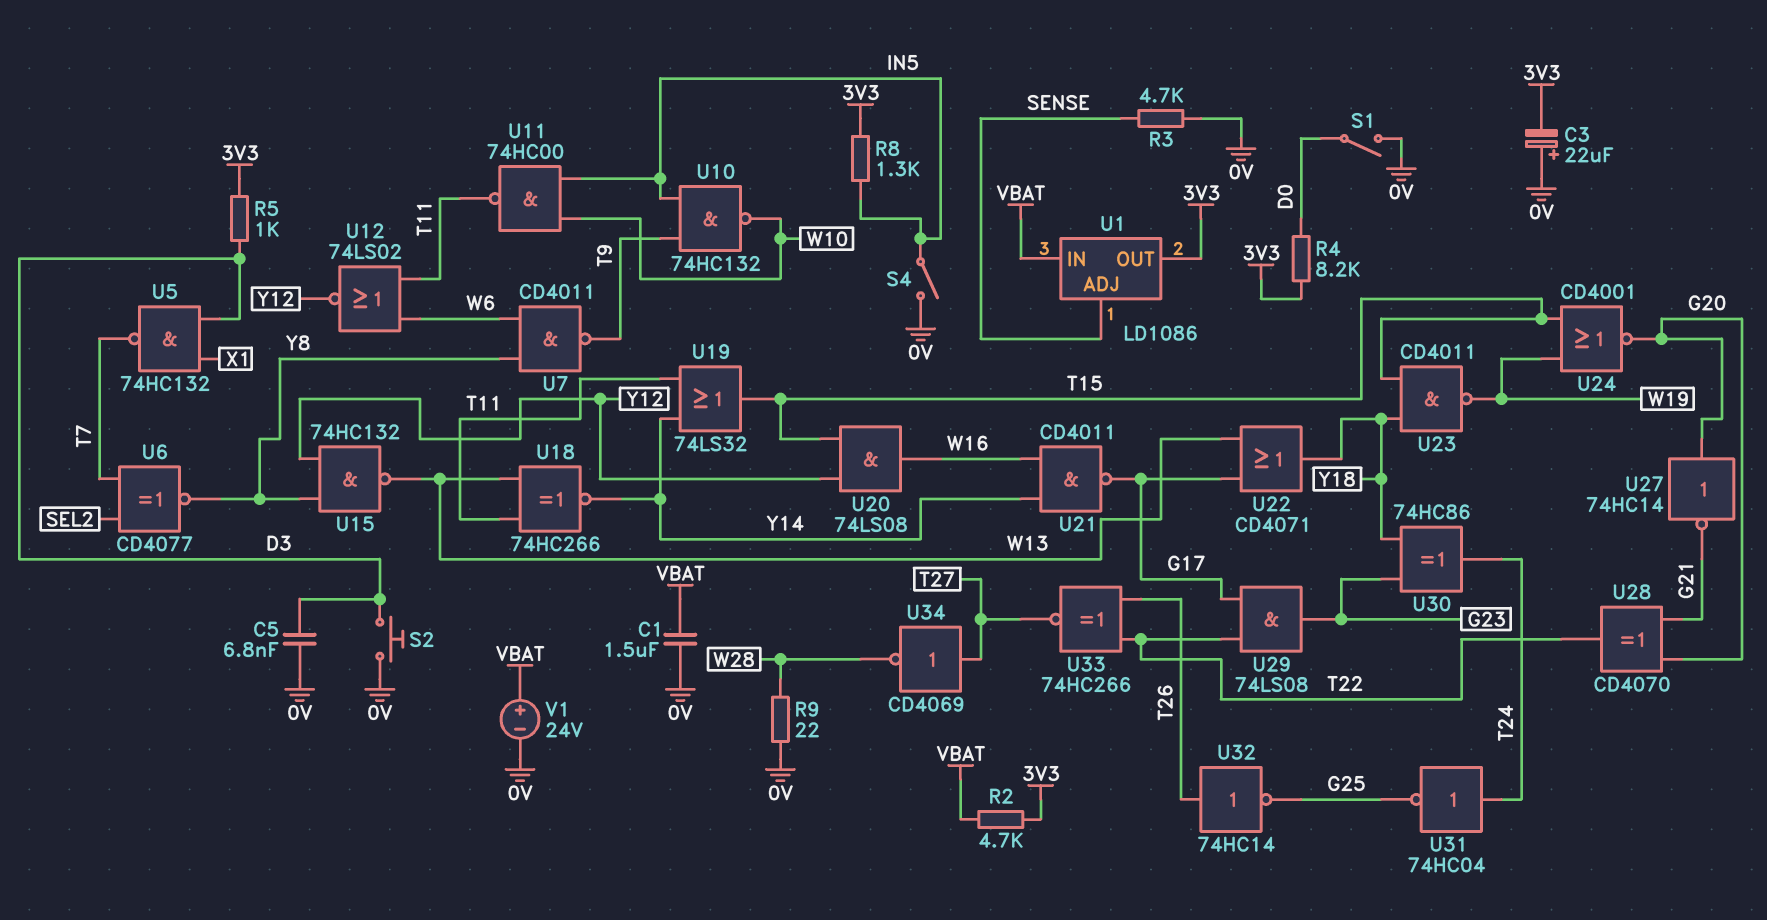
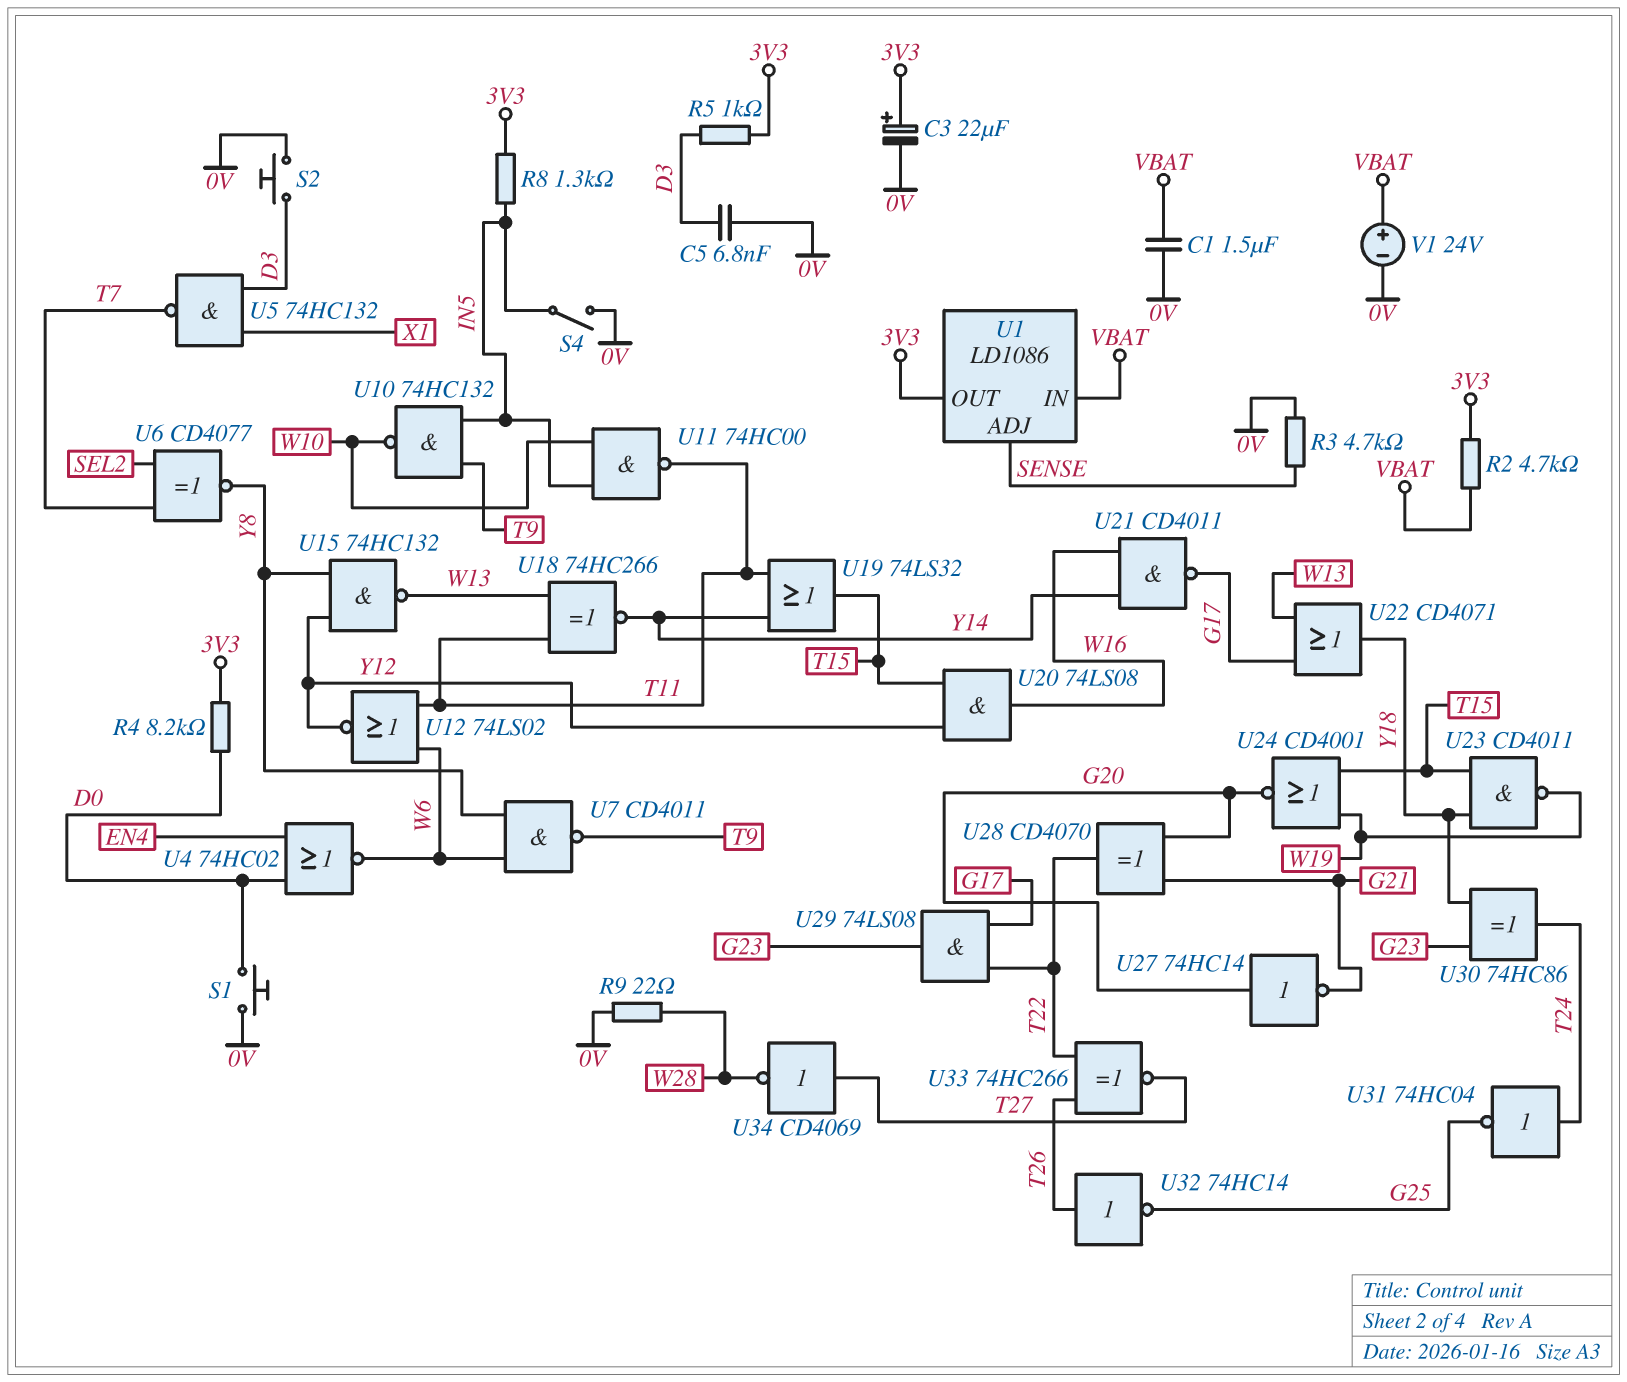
C3: 22uF (plus 0V, minus 3V3) -> 22uF (plus 3V3, minus 0V)
S1: switch (0V, D0) -> button (0V, D0)
U4: none -> NOR 74HC02 (in D0, in EN4, out W6)

